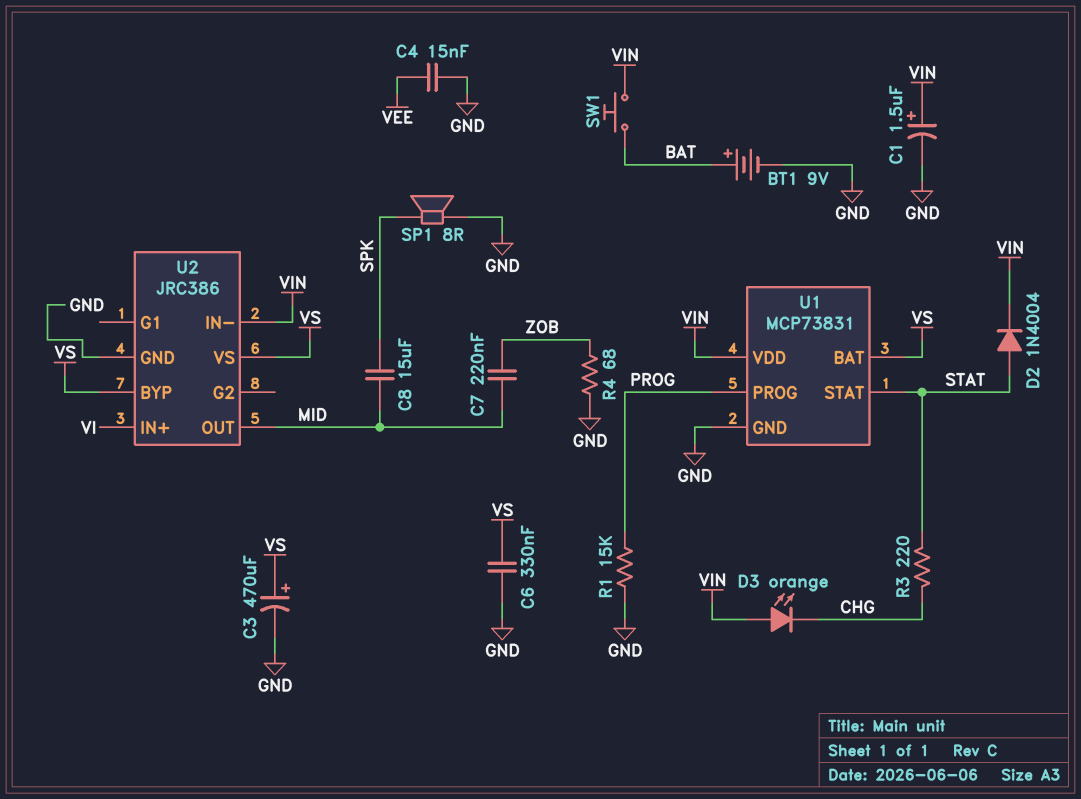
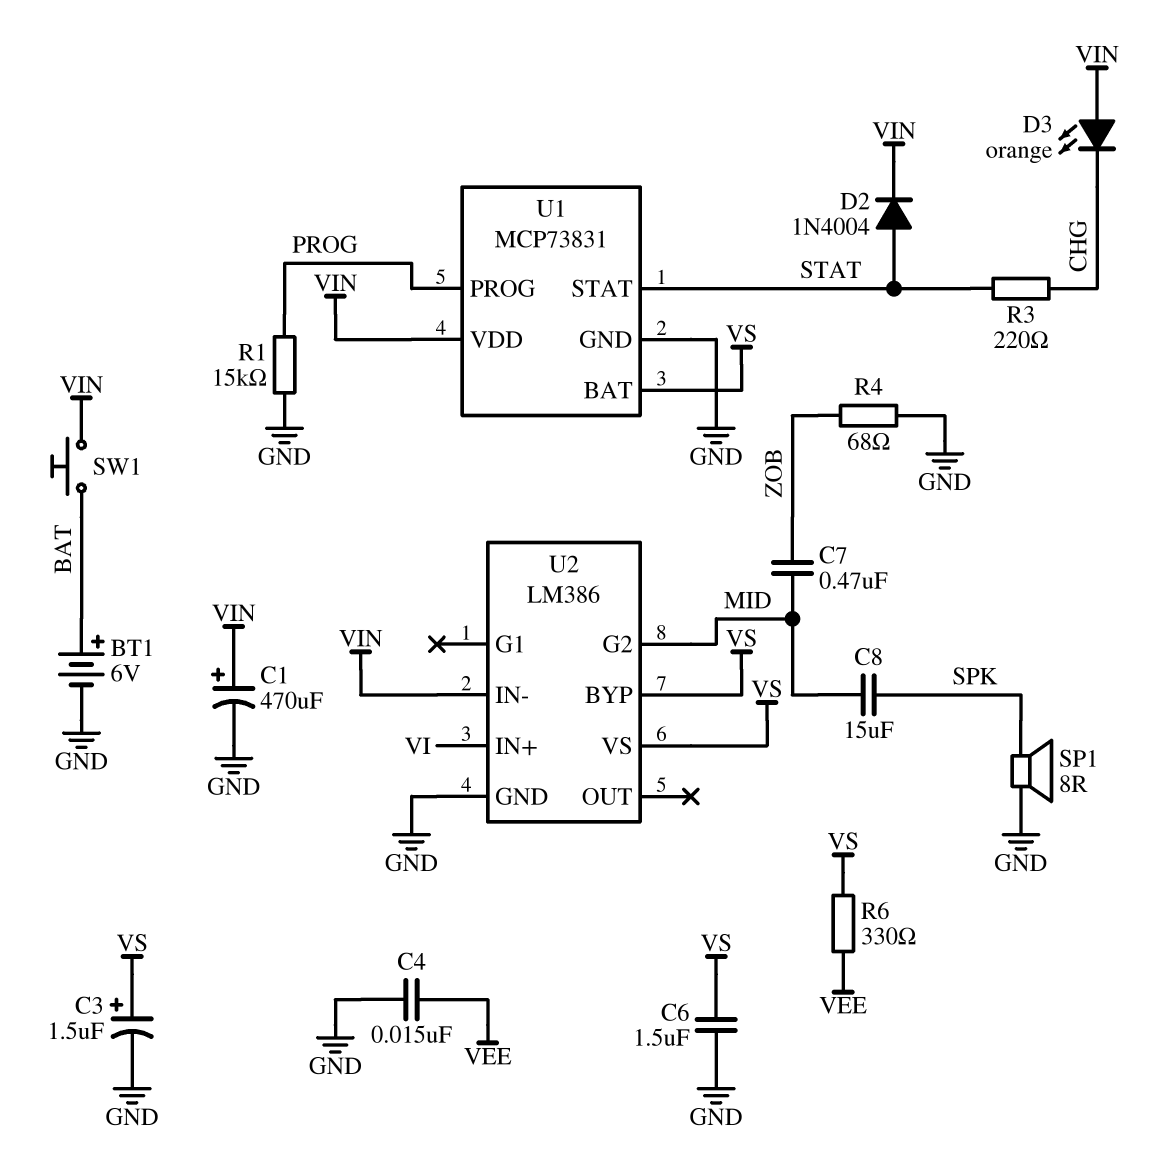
BT1: 9V (plus BAT, minus GND) -> 6V (plus BAT, minus GND)
C1: 1.5uF (plus VIN, minus GND) -> 470uF (plus VIN, minus GND)
C3: 470uF (plus VS, minus GND) -> 1.5uF (plus VS, minus GND)
C6: 330nF (GND, VS) -> 1.5uF (GND, VS)
C7: 220nF (MID, ZOB) -> 470nF (MID, ZOB)
R6: none -> 330 (VEE, VS)
U2: JRC386 -> LM386
U2 pin G2: none -> MID
U2 pin OUT: MID -> none

